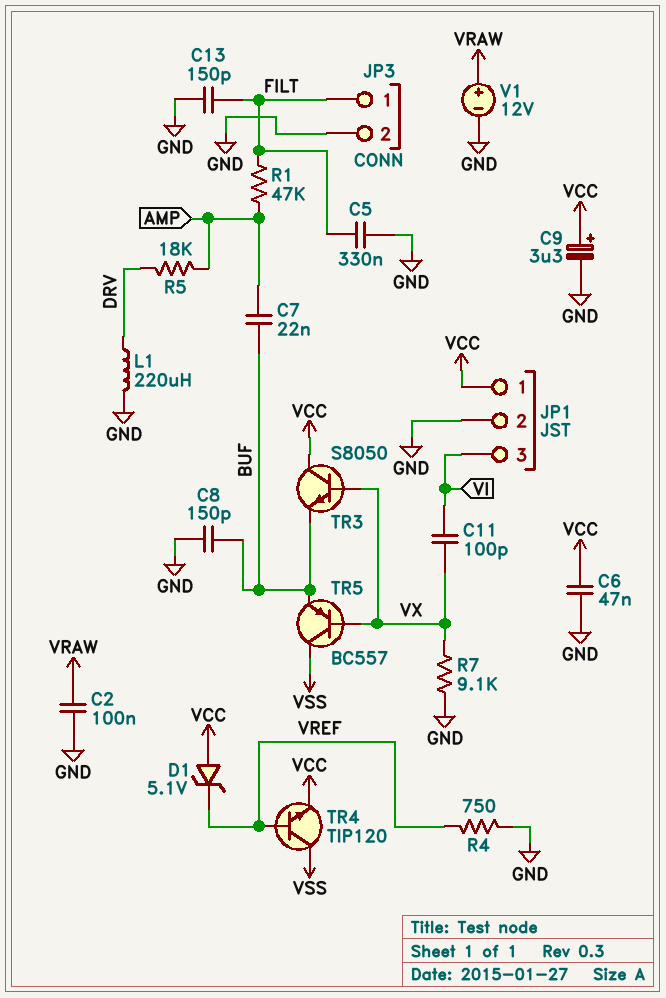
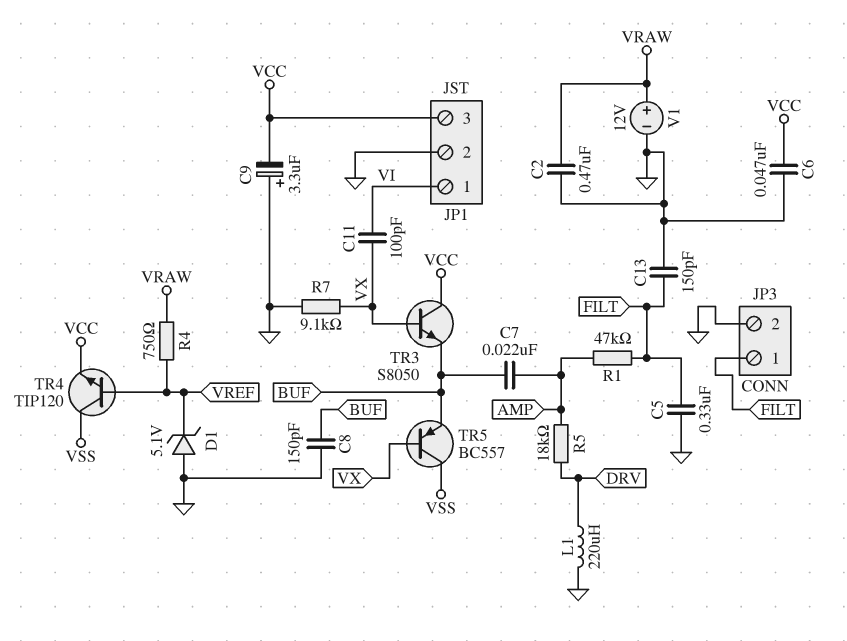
C2: 100nF (GND, VRAW) -> 470nF (GND, VRAW)
C9: 3.3uF (plus VCC, minus GND) -> 3.3uF (plus GND, minus VCC)
D1: zener 5.1V (A VCC, K VREF) -> zener 5.1V (A GND, K VREF)
JP1 pin 1: VCC -> VI
JP1 pin 3: VI -> VCC
R4: 750 (GND, VREF) -> 750 (VRAW, VREF)

